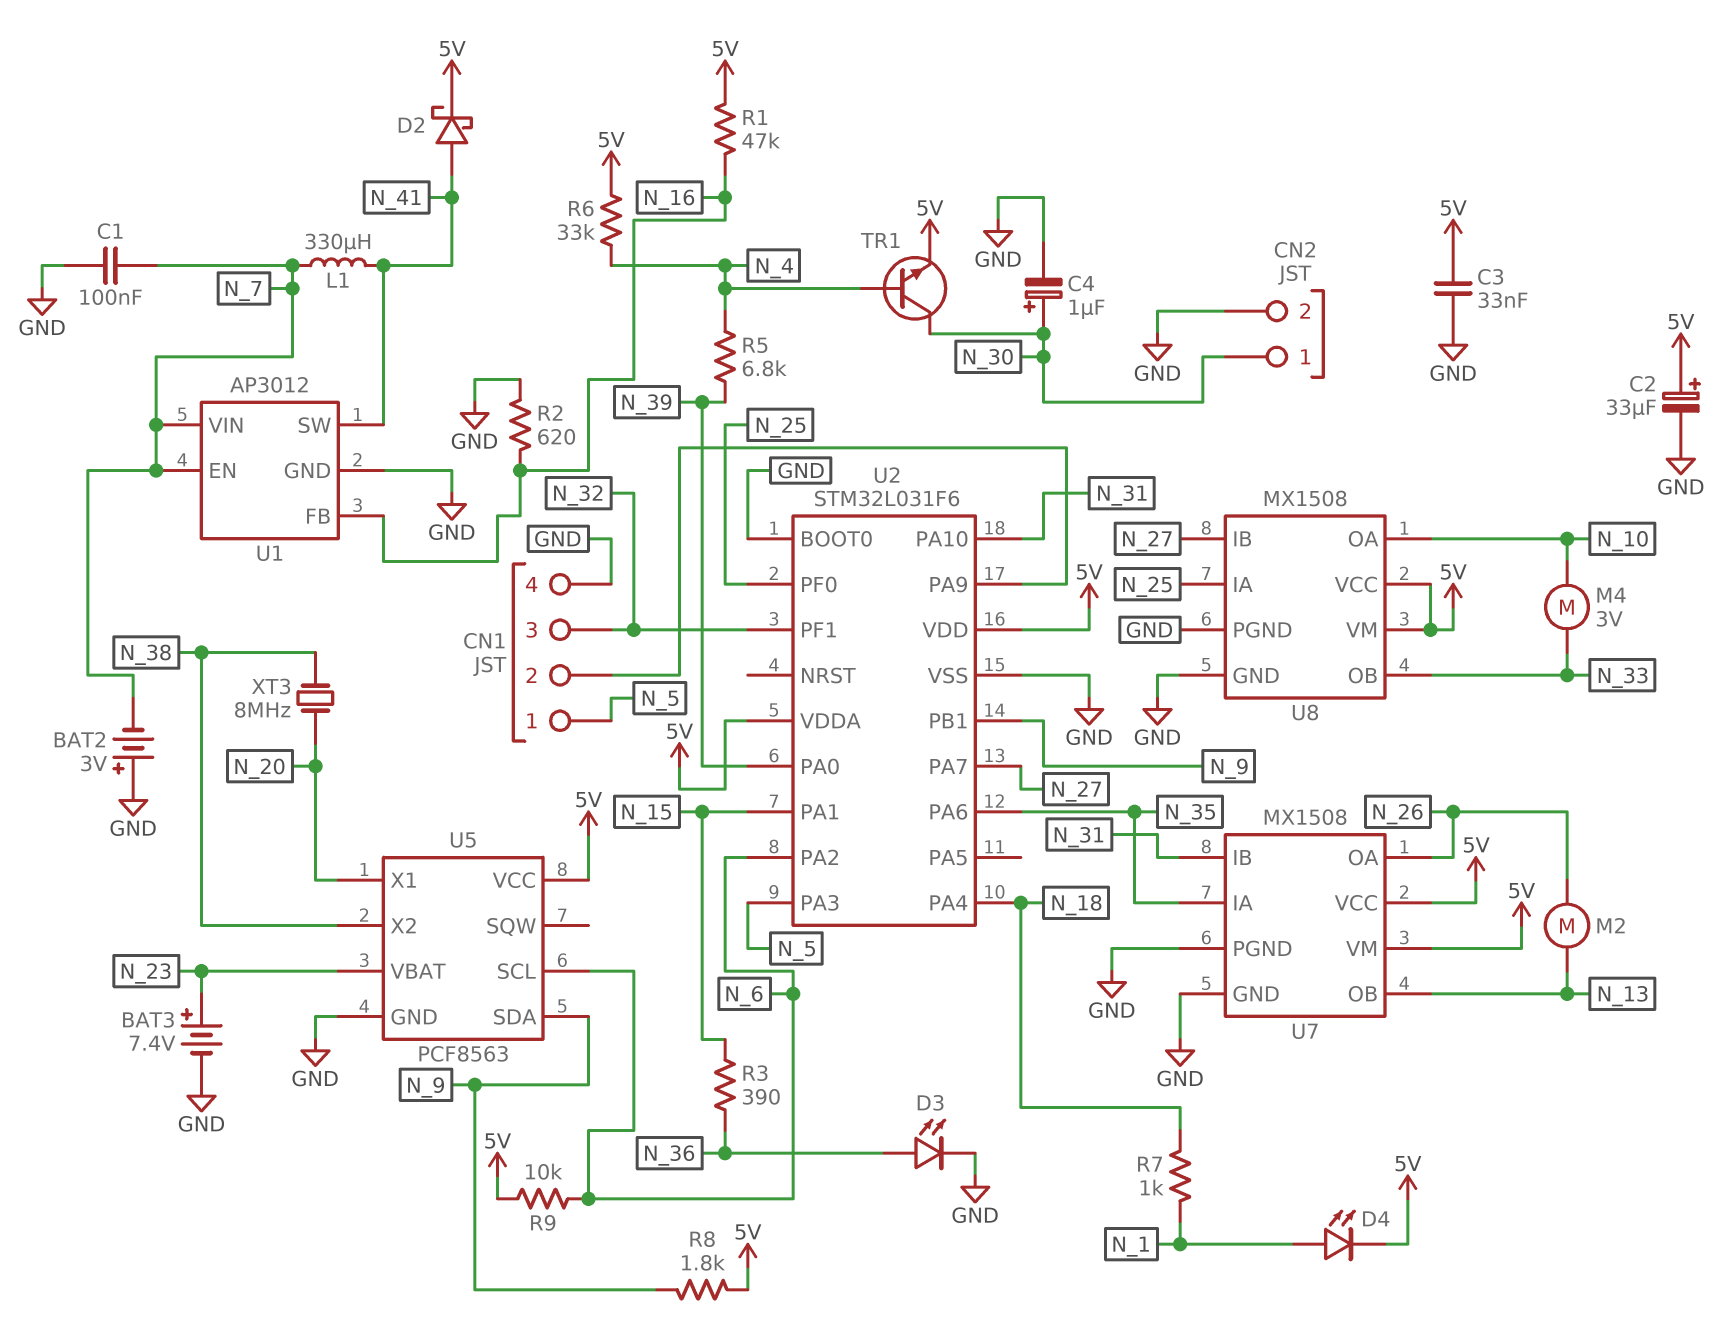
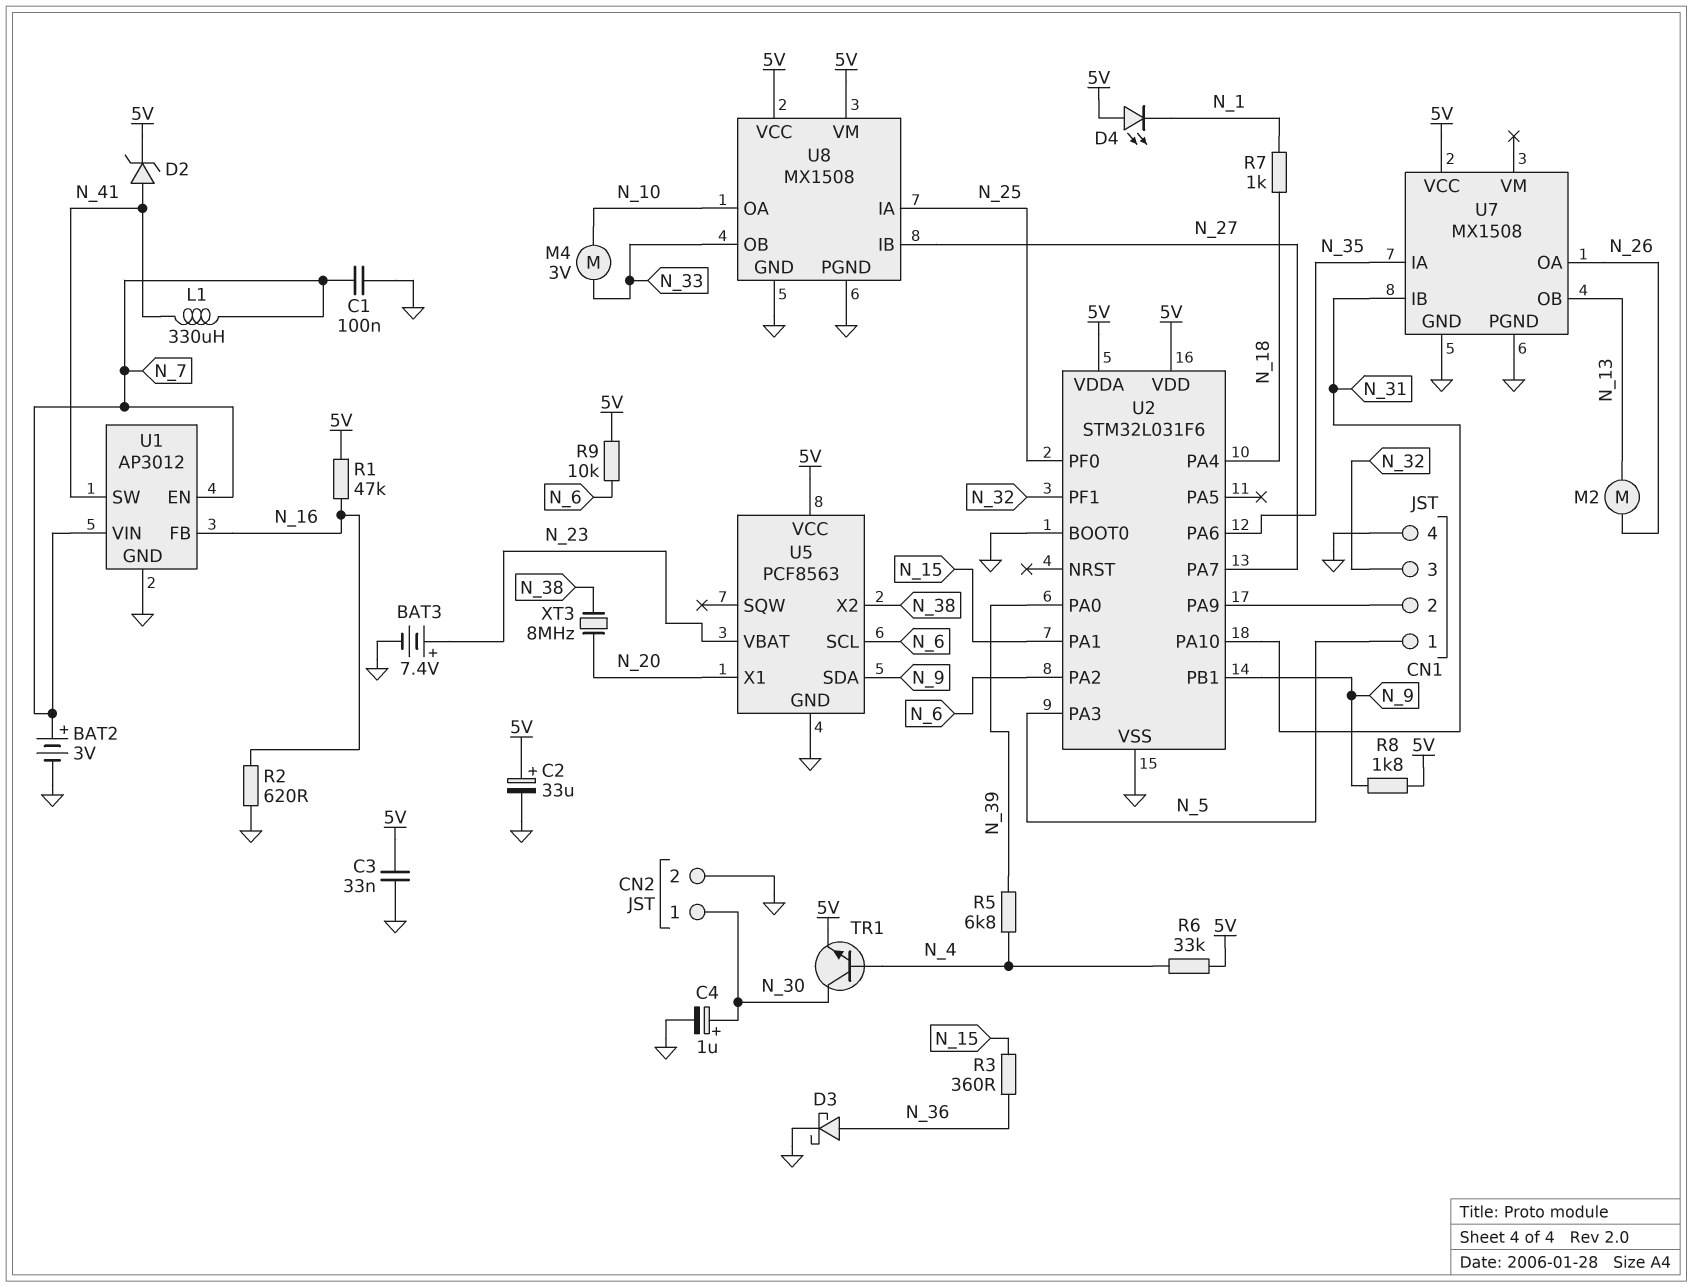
BAT2: 3V (plus GND, minus N_7) -> 3V (plus N_7, minus GND)
D2: schottky (A N_41, K 5V) -> zener (A N_41, K 5V)
D3: LED (A N_36, K GND) -> schottky (A N_36, K GND)
D4: LED (A N_1, K 5V) -> LED (A 5V, K N_1)
R3: 390 (N_15, N_36) -> 360 (N_15, N_36)
U7 pin VM: 5V -> none

